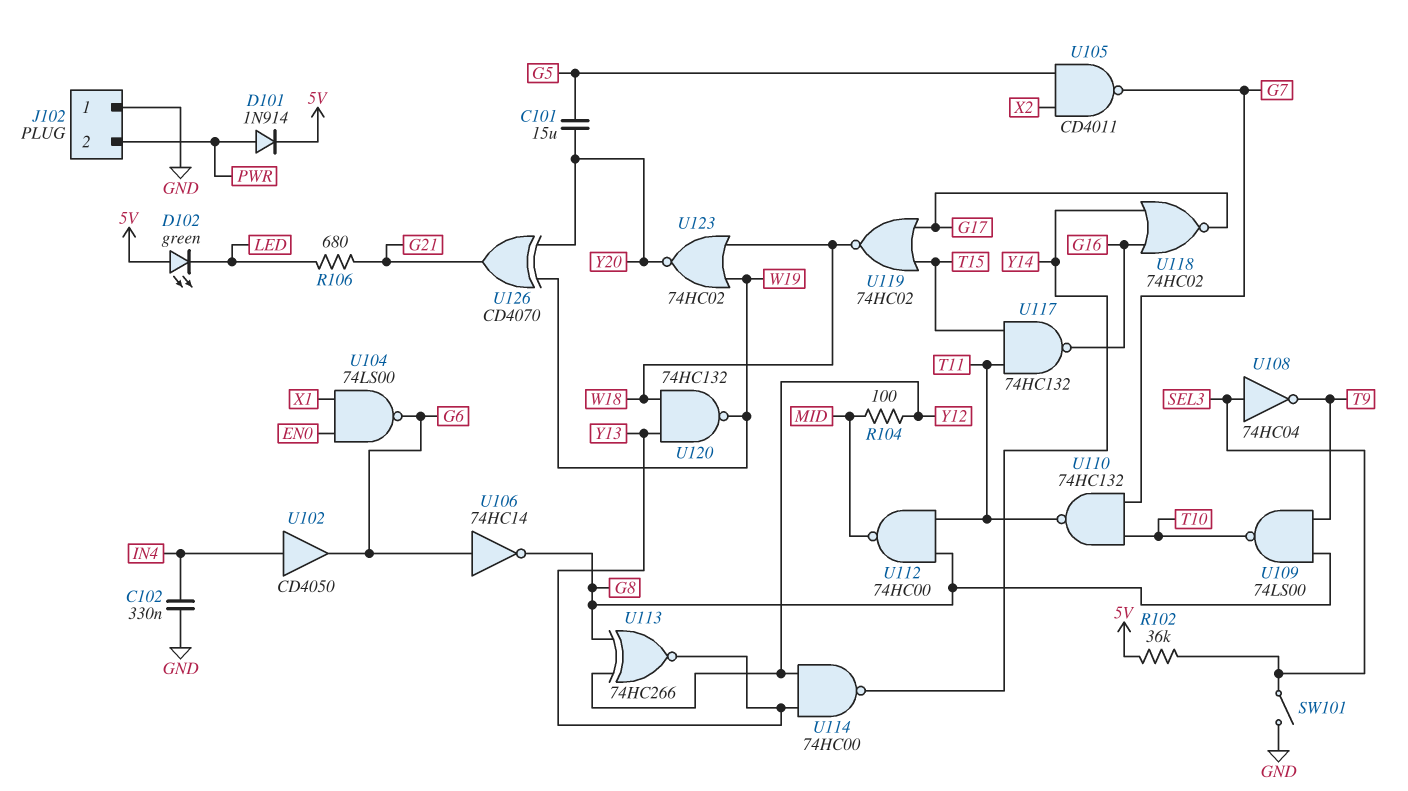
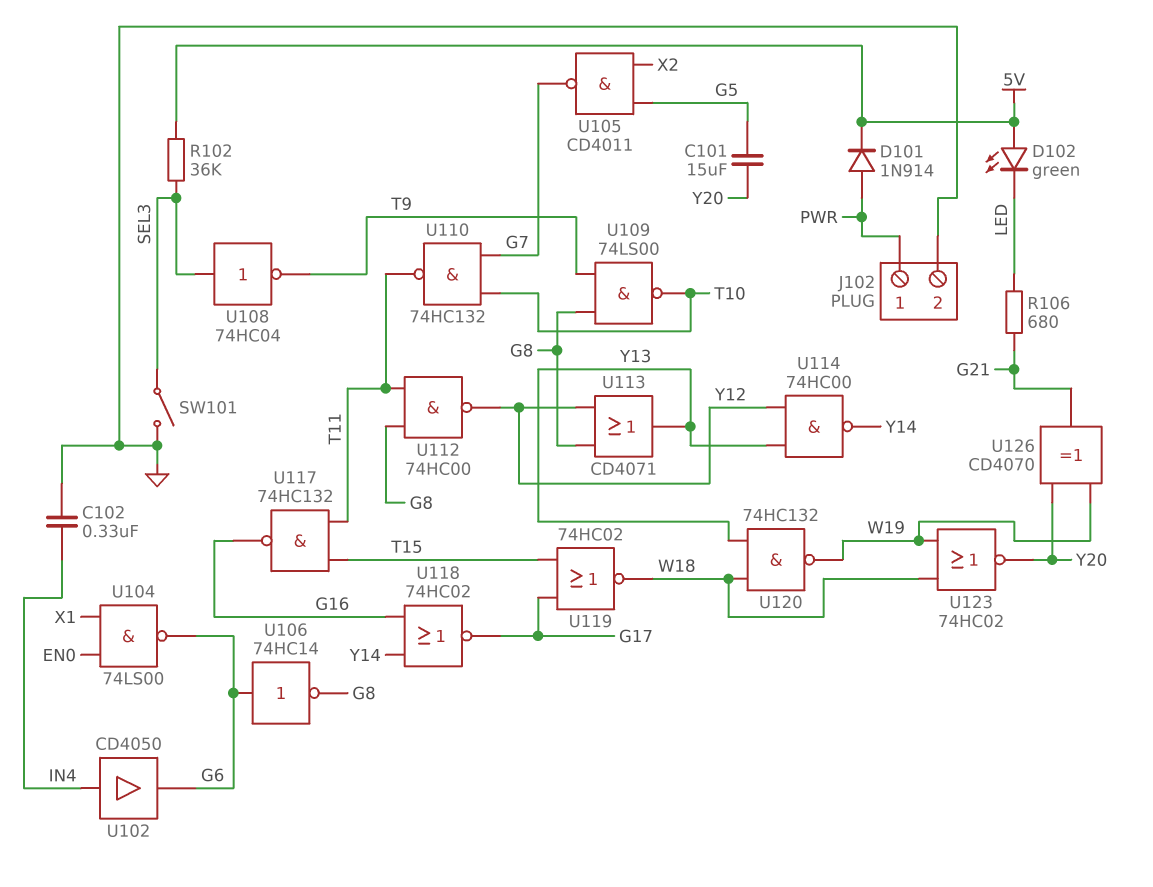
J102 pin 1: GND -> PWR
J102 pin 2: PWR -> GND
R104: 100 (MID, Y12) -> none
U112: NAND 74HC00 (in G8, in T11, out MID) -> NAND 74HC00 (in G8, in T11, out Y12)
U113: XNOR 74HC266 (in G8, in Y12, out Y13) -> OR CD4071 (in G8, in Y12, out Y13)

